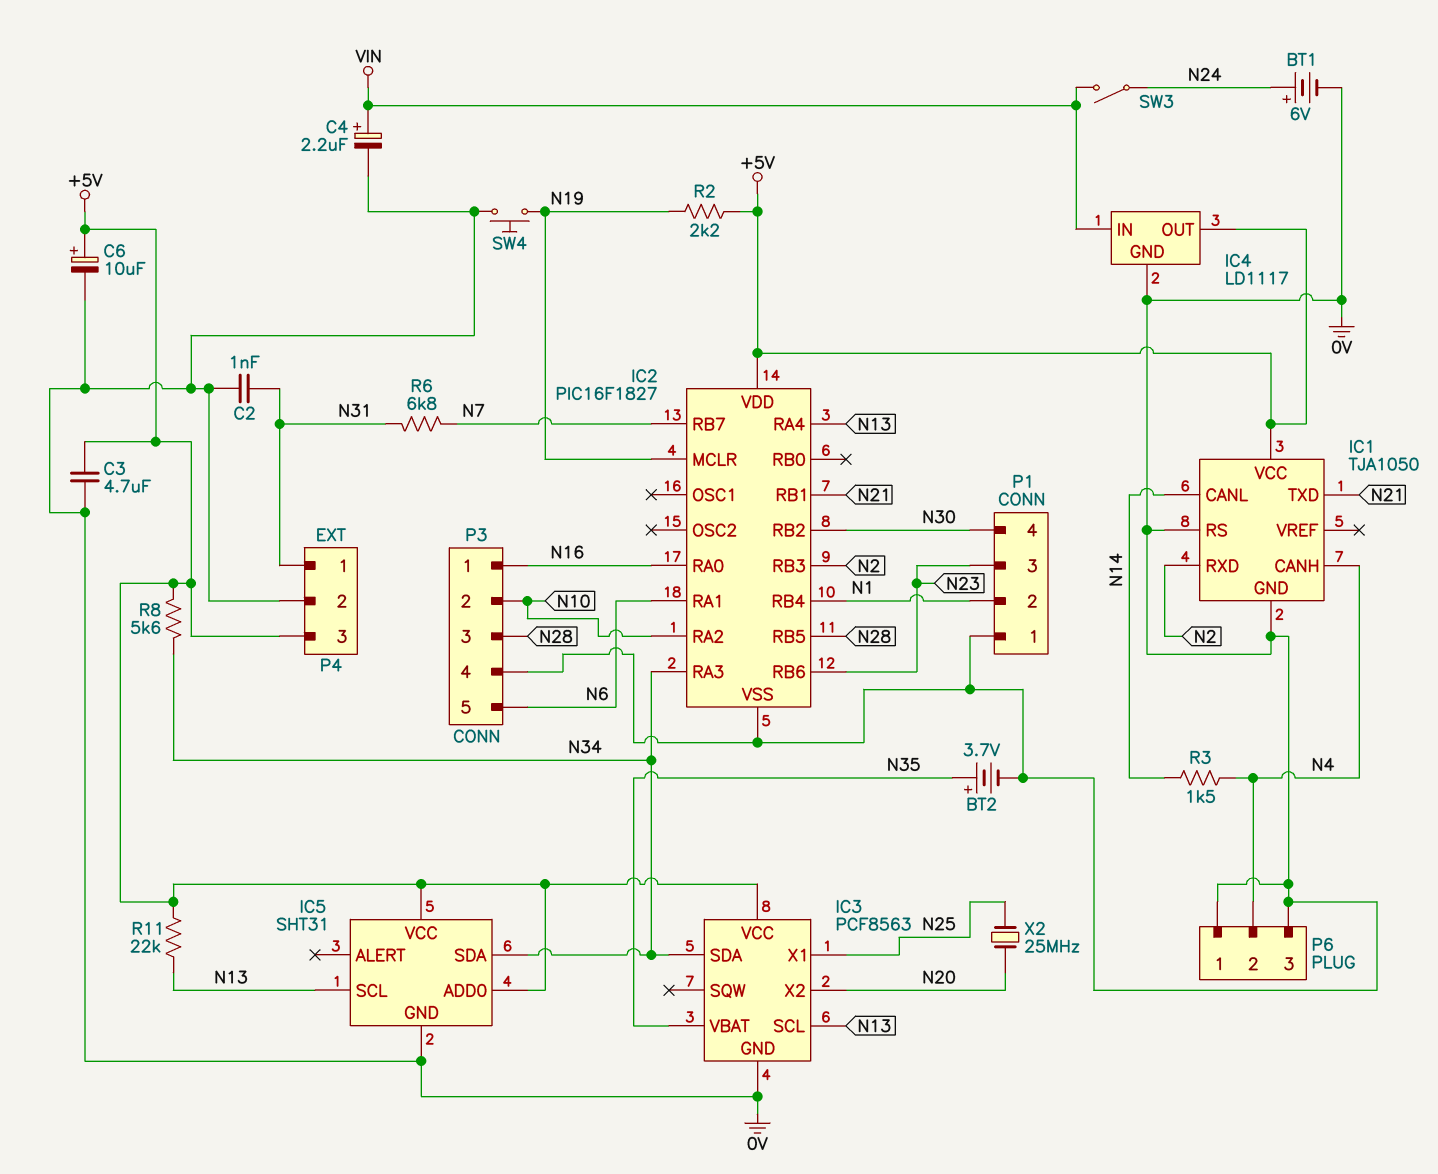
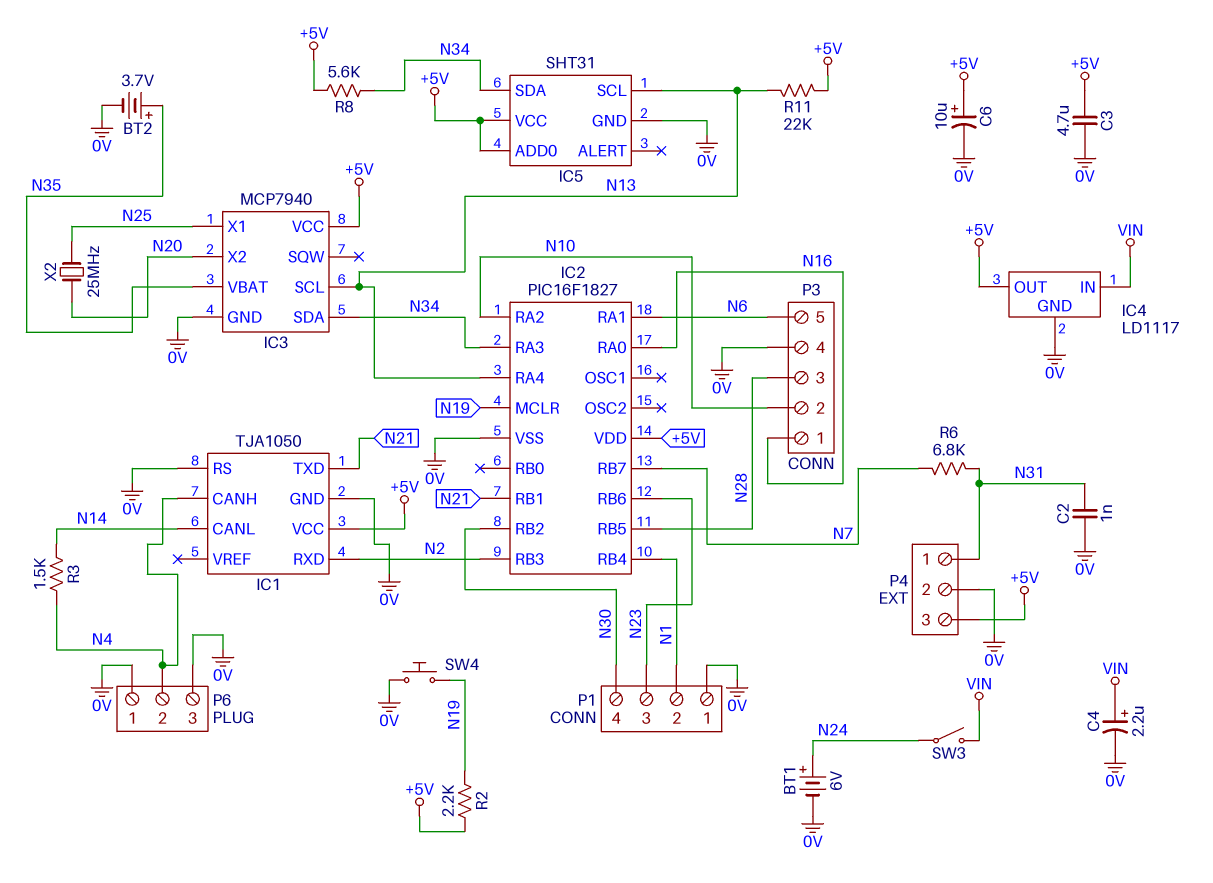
IC3: PCF8563 -> MCP7940

